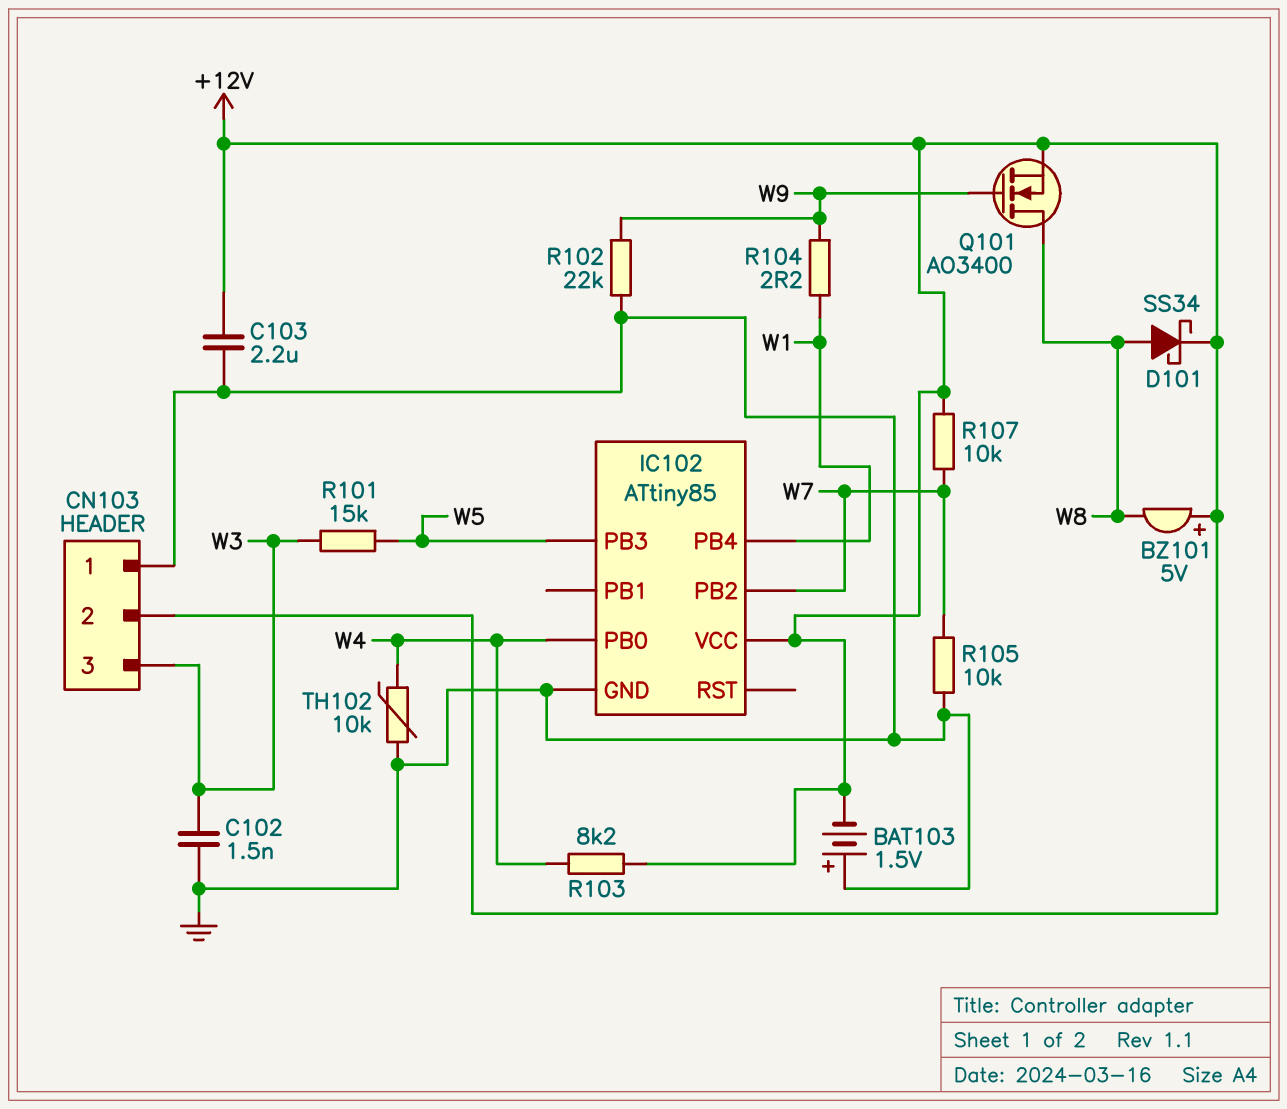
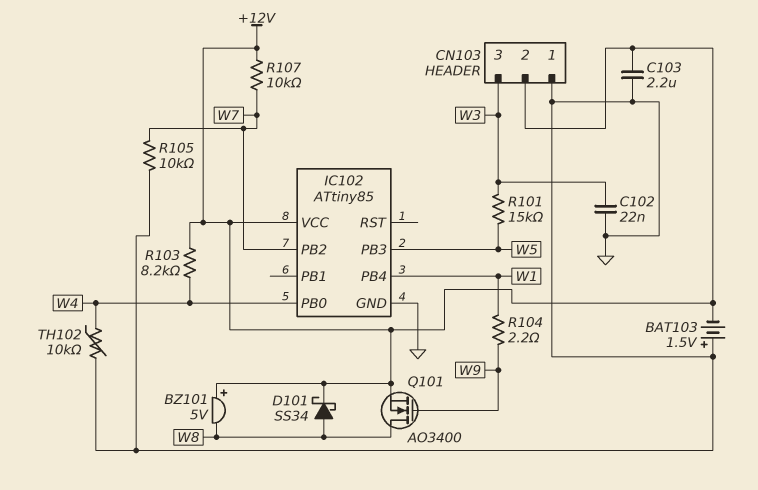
C102: 1.5nF (GND, W3) -> 22nF (GND, W3)
R102: 22k (GND, W9) -> none

